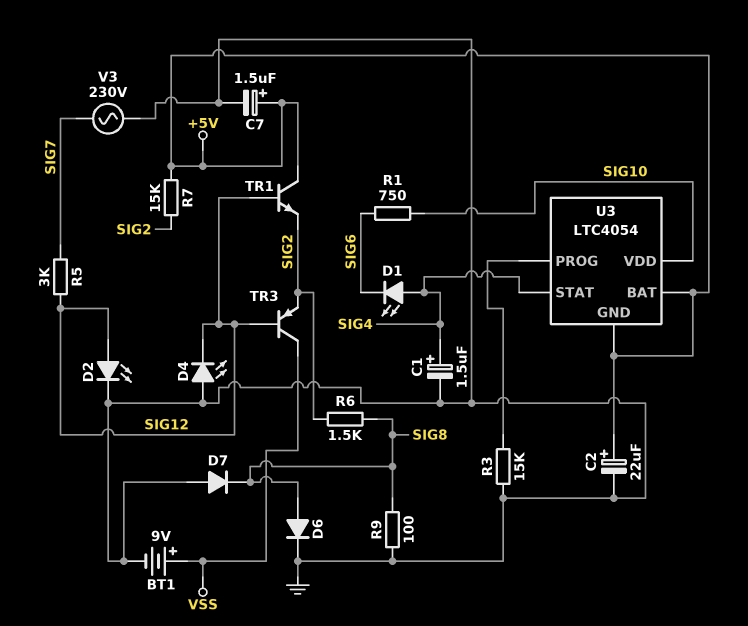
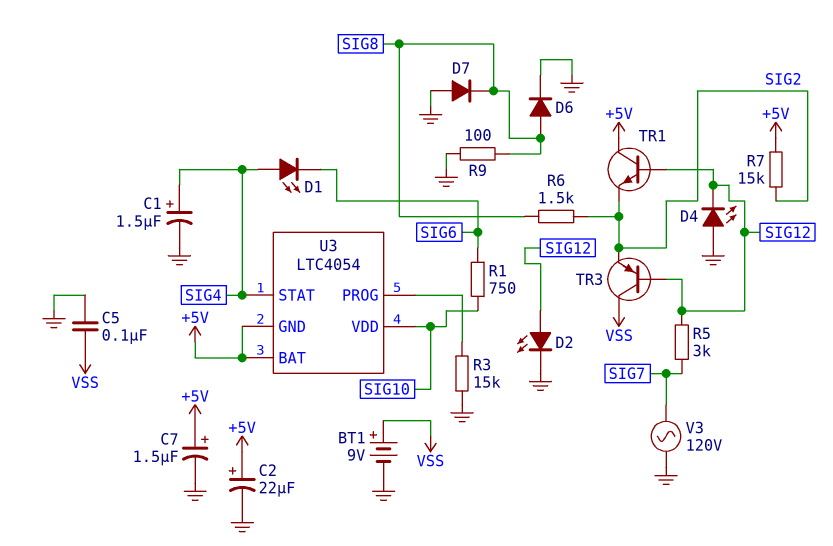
C5: none -> 100nF (GND, VSS)
V3: AC 230V (GND, SIG7) -> AC 120V (GND, SIG7)

